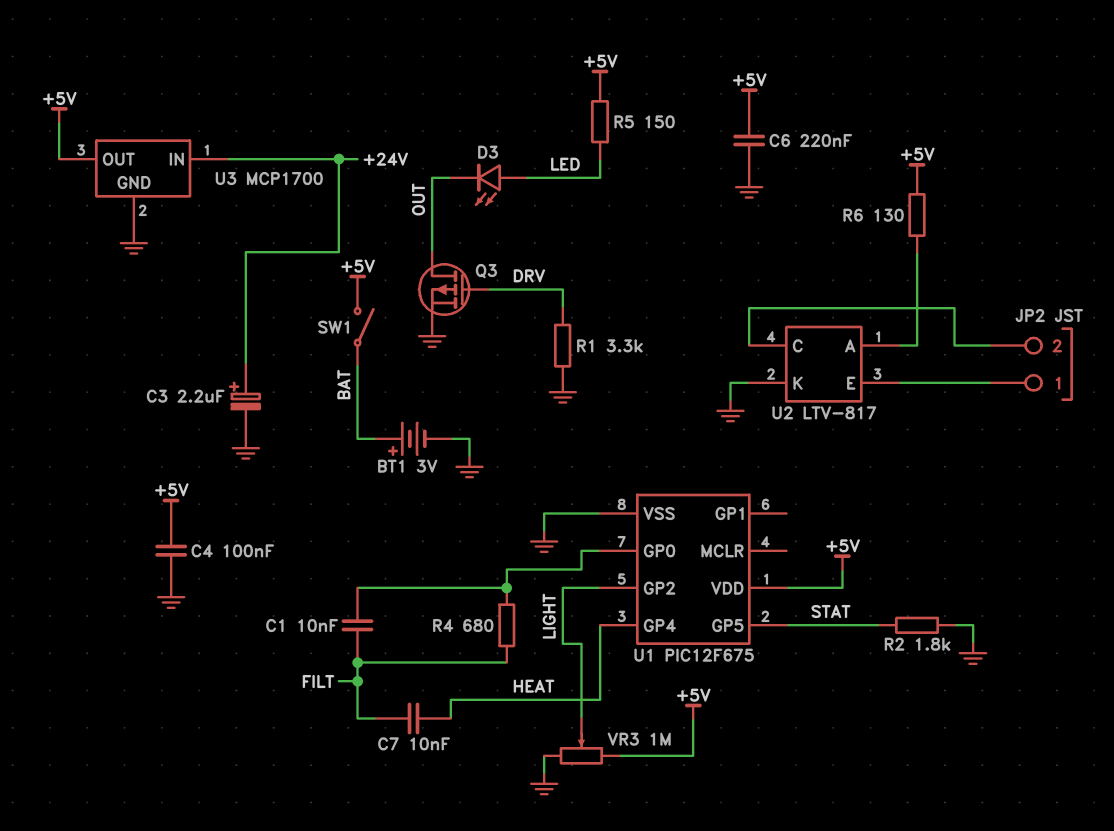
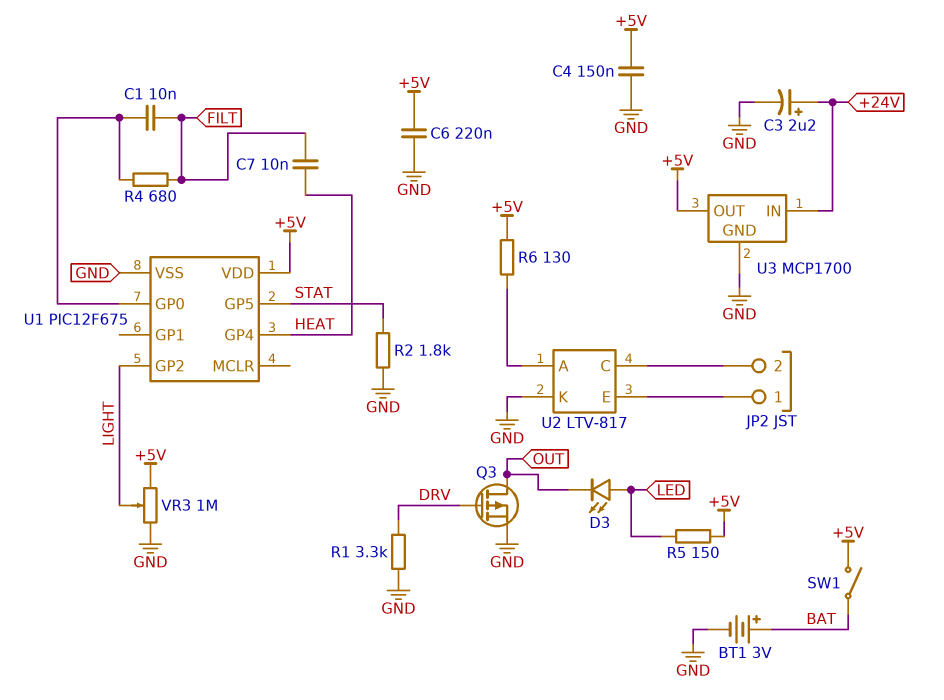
C4: 100nF (+5V, GND) -> 150nF (+5V, GND)

